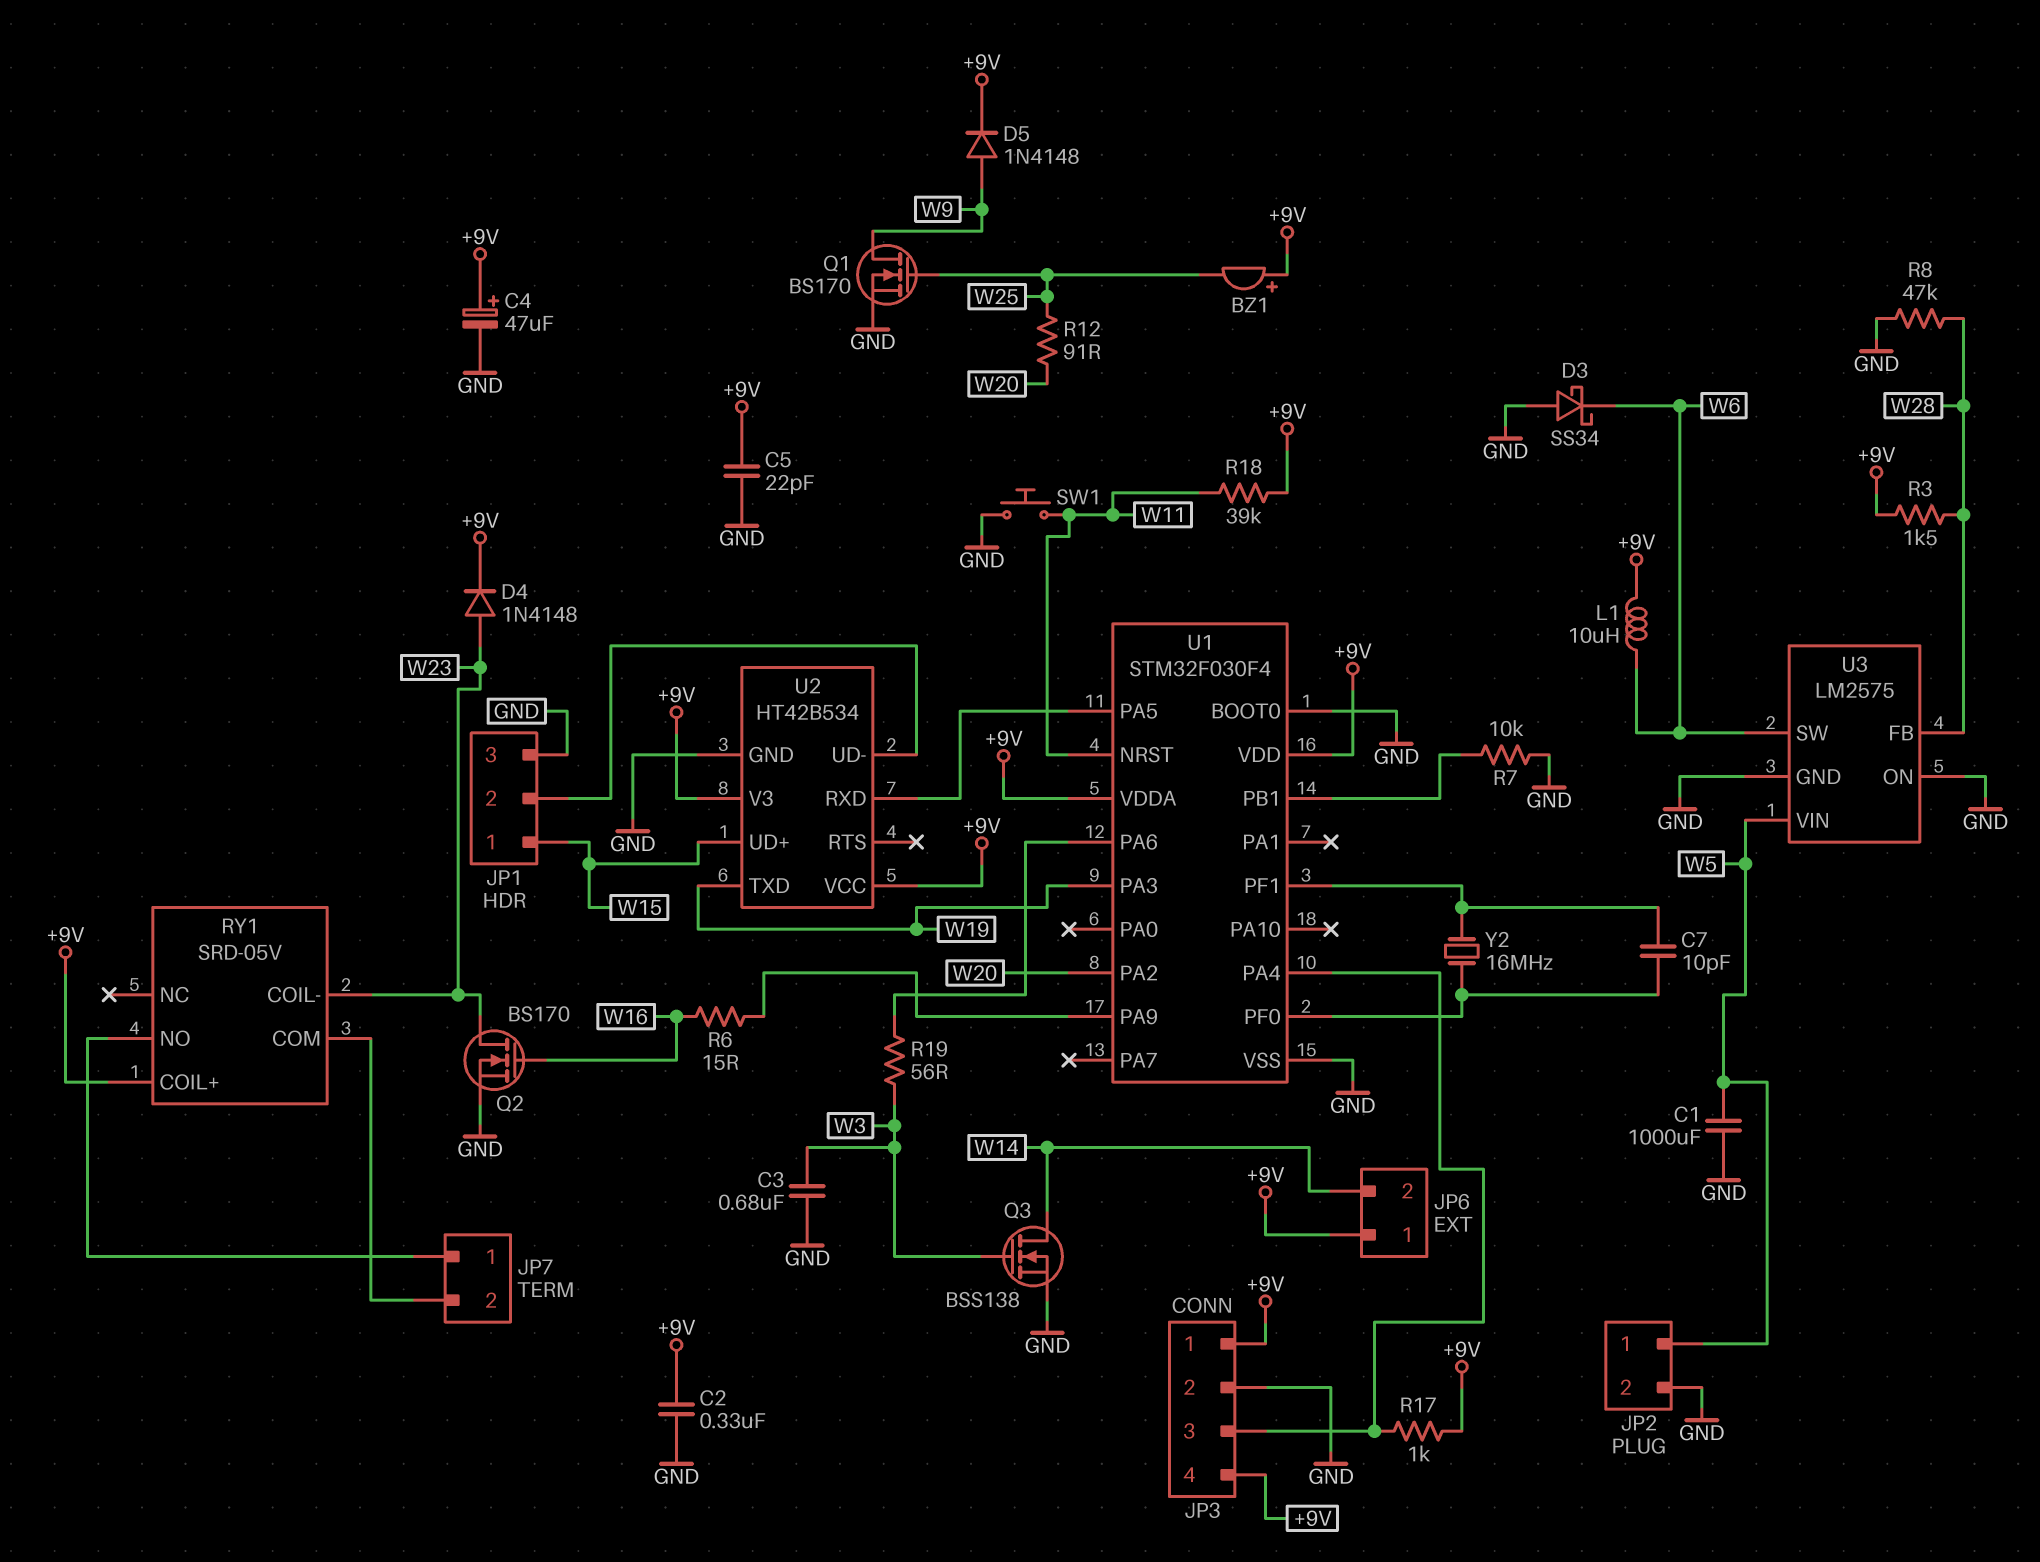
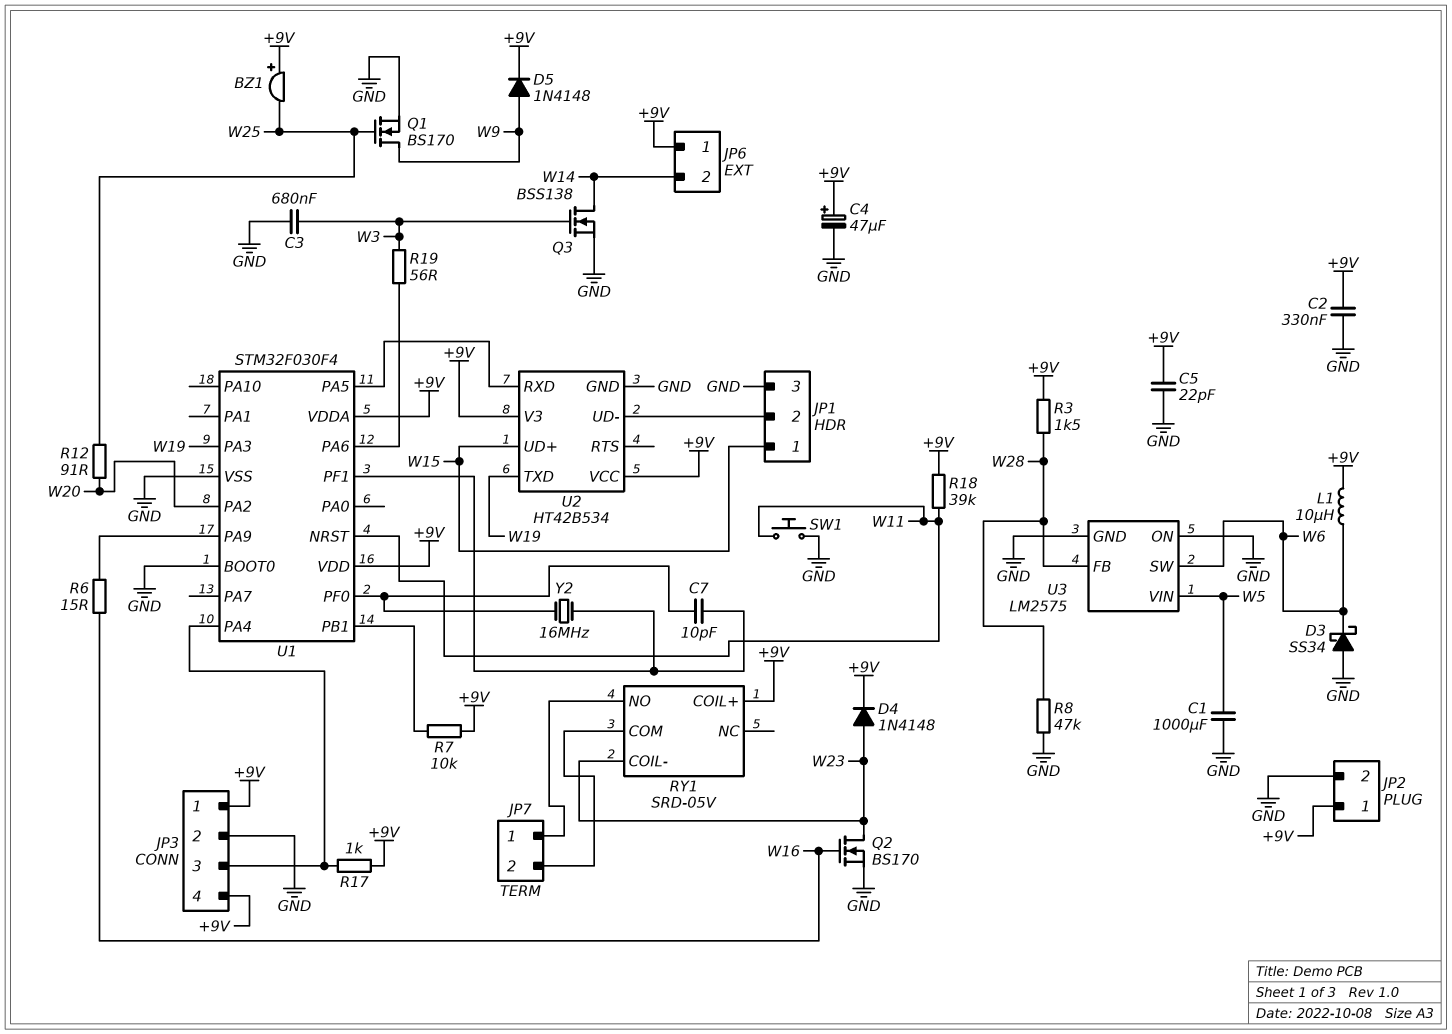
JP2 pin 1: W5 -> +9V
R7: 10k (GND, U1/PB1) -> 10k (+9V, U1/PB1)

